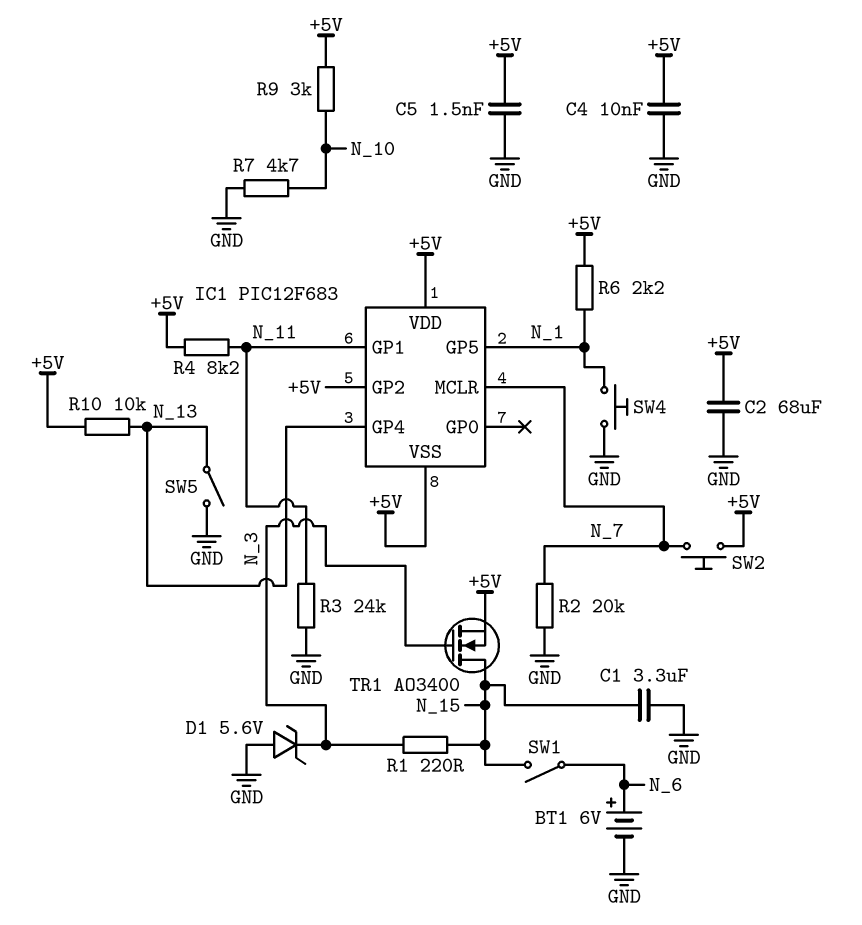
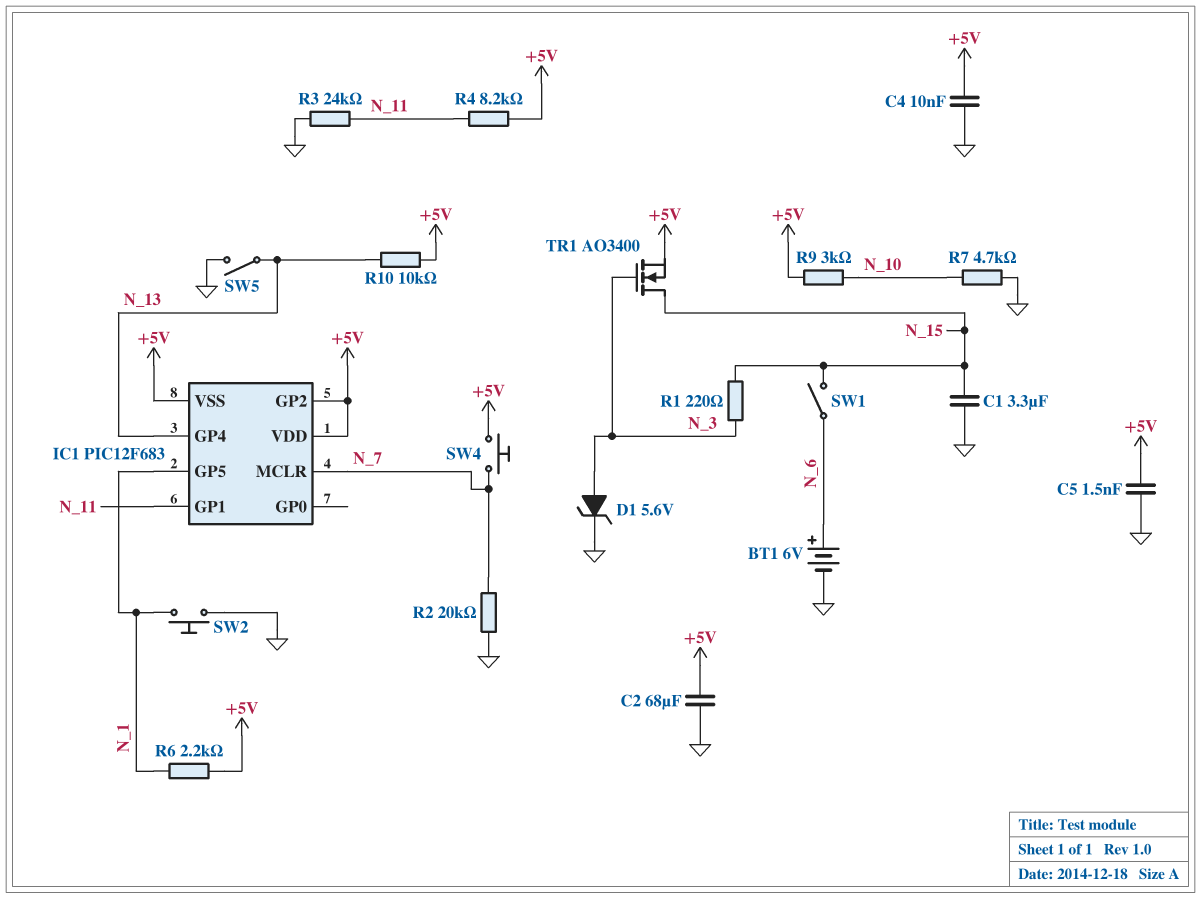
D1: zener 5.6V (A GND, K N_3) -> zener 5.6V (A N_3, K GND)
SW2: button (+5V, N_7) -> button (GND, N_1)
SW4: button (GND, N_1) -> button (+5V, N_7)

